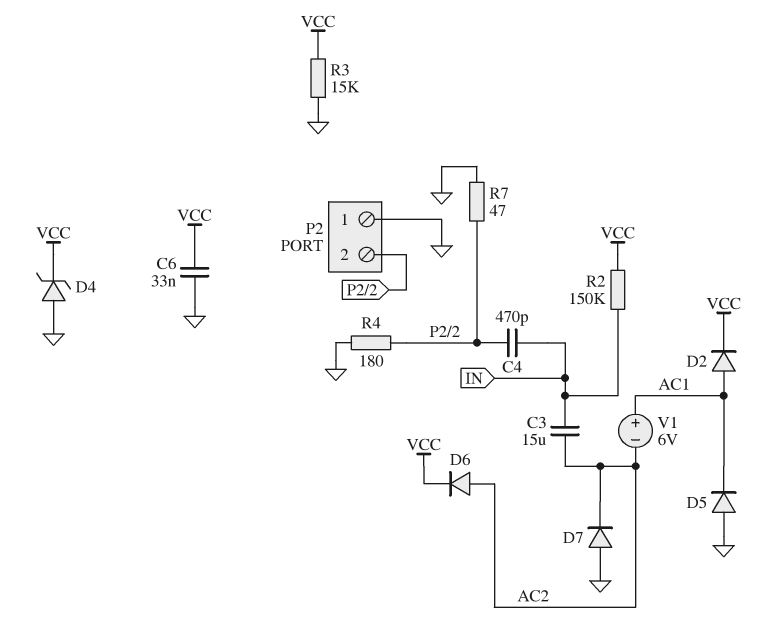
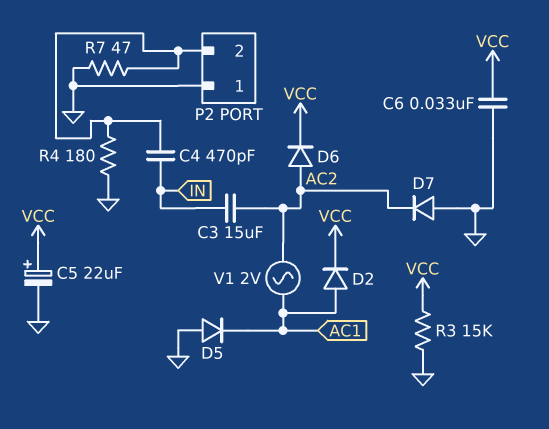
C5: none -> 22uF (plus VCC, minus GND)
D4: zener (A GND, K VCC) -> none
R2: 150k (IN, VCC) -> none
V1: 6V (plus AC1, minus AC2) -> AC 2V (AC1, AC2)

